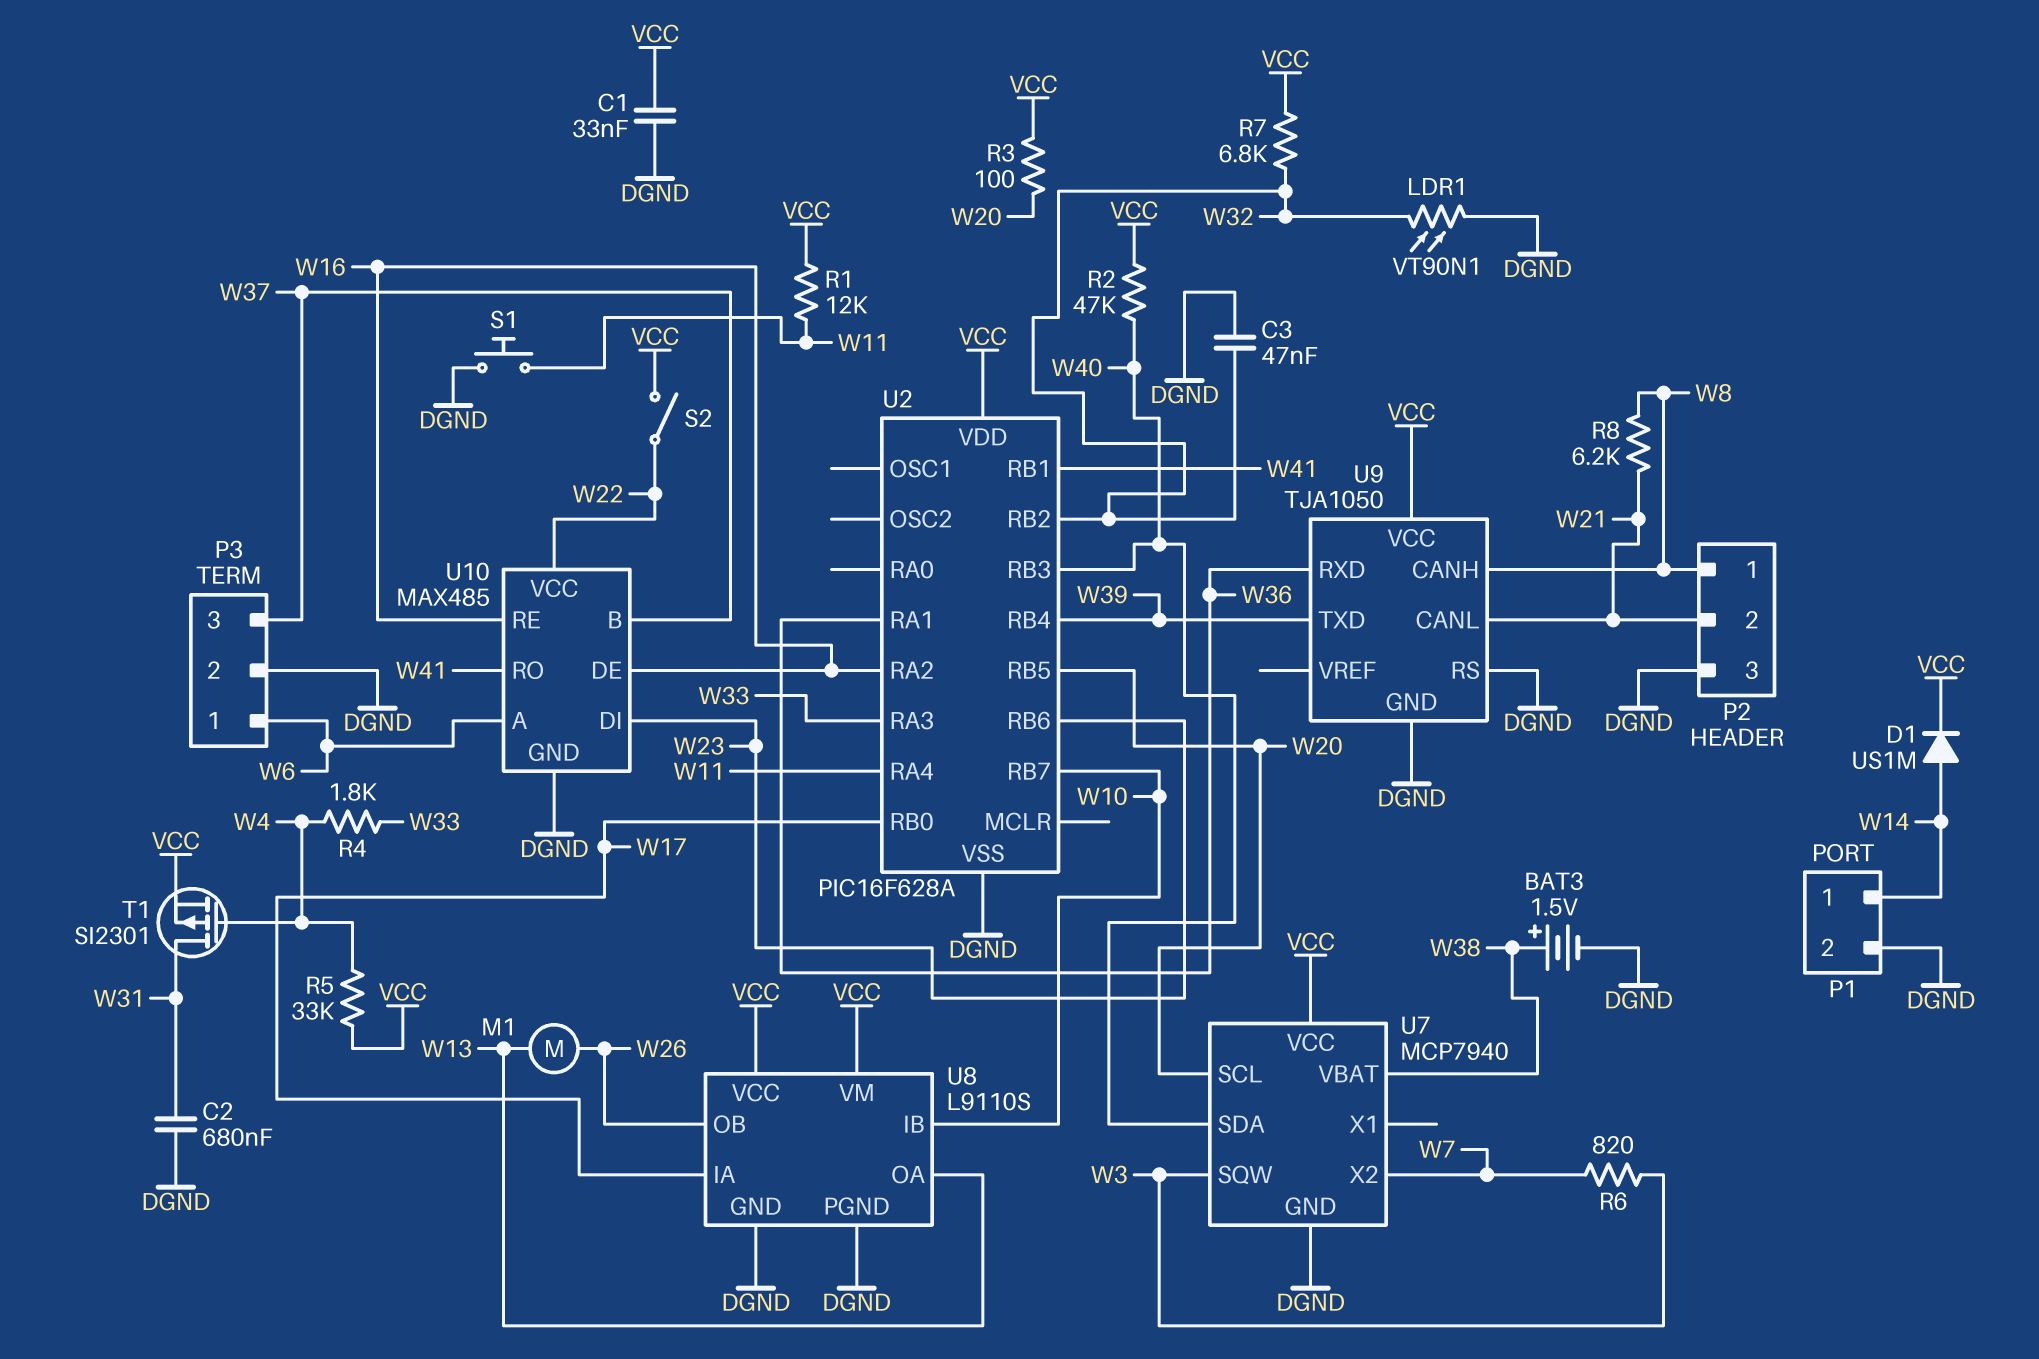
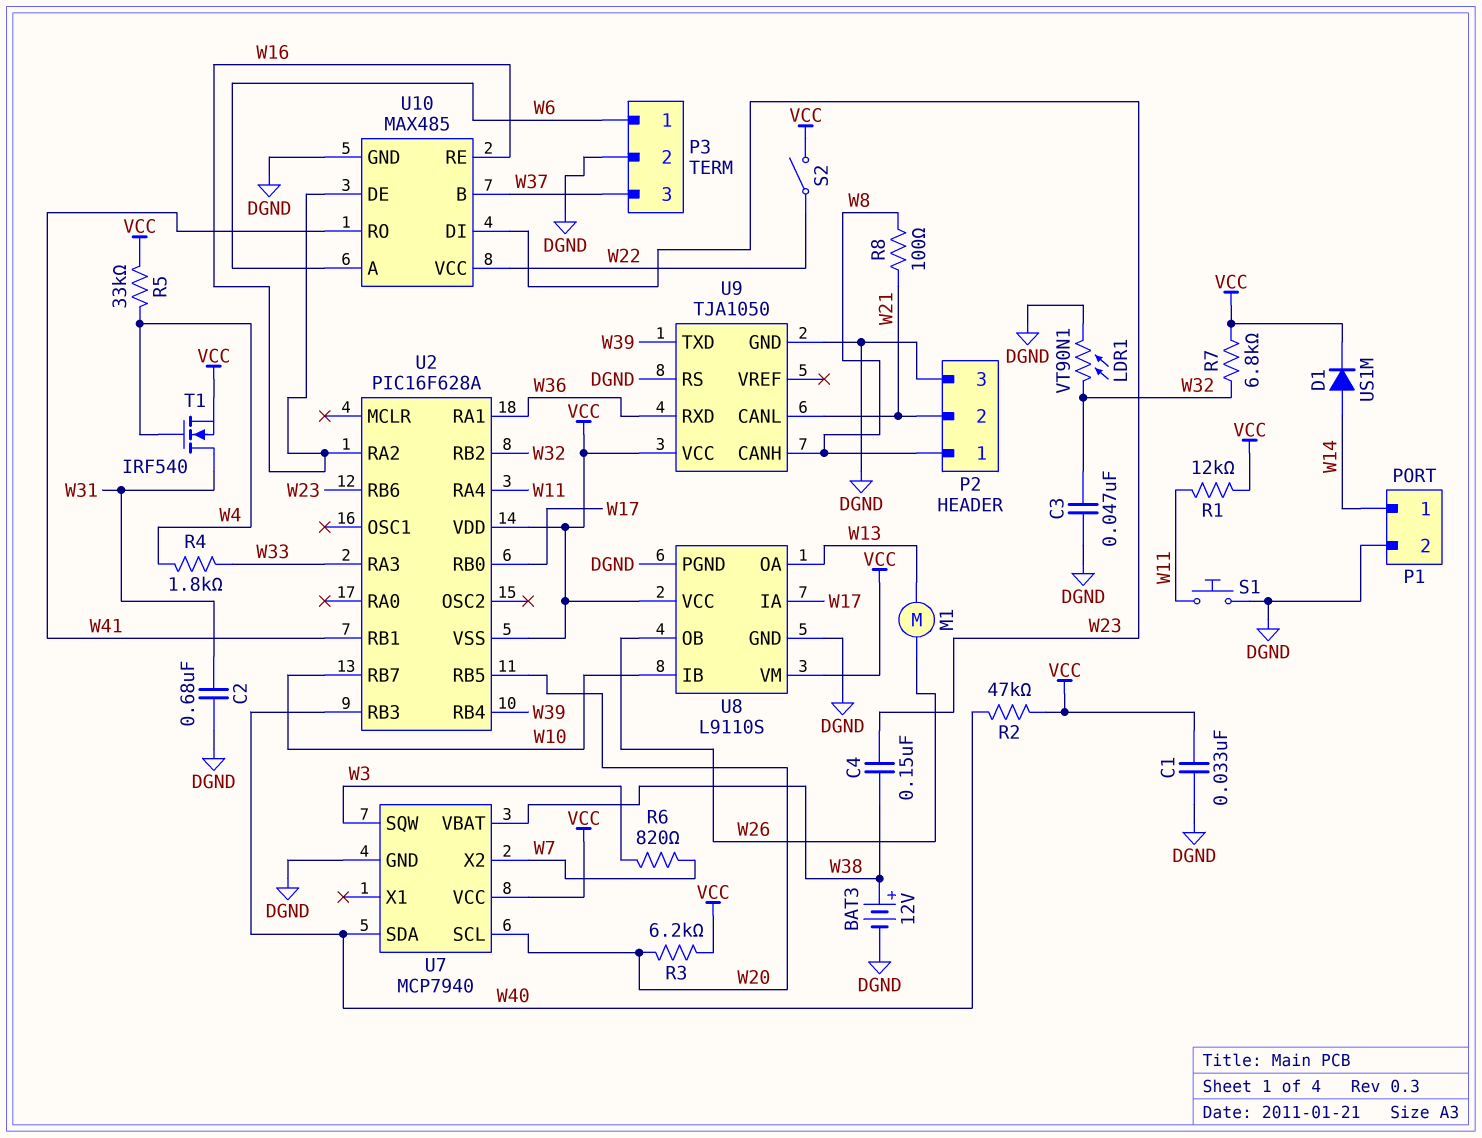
BAT3: 1.5V (plus W38, minus DGND) -> 12V (plus W38, minus DGND)
C4: none -> 150nF (W23, W38)
R3: 100 (VCC, W20) -> 6.2k (VCC, W20)
R8: 6.2k (W8, W21) -> 100 (W8, W21)
T1: PMOS SI2301 (G W4, D W31, S VCC) -> NMOS IRF540 (G W4, D W31, S VCC)
U2 pin VSS: DGND -> VCC

